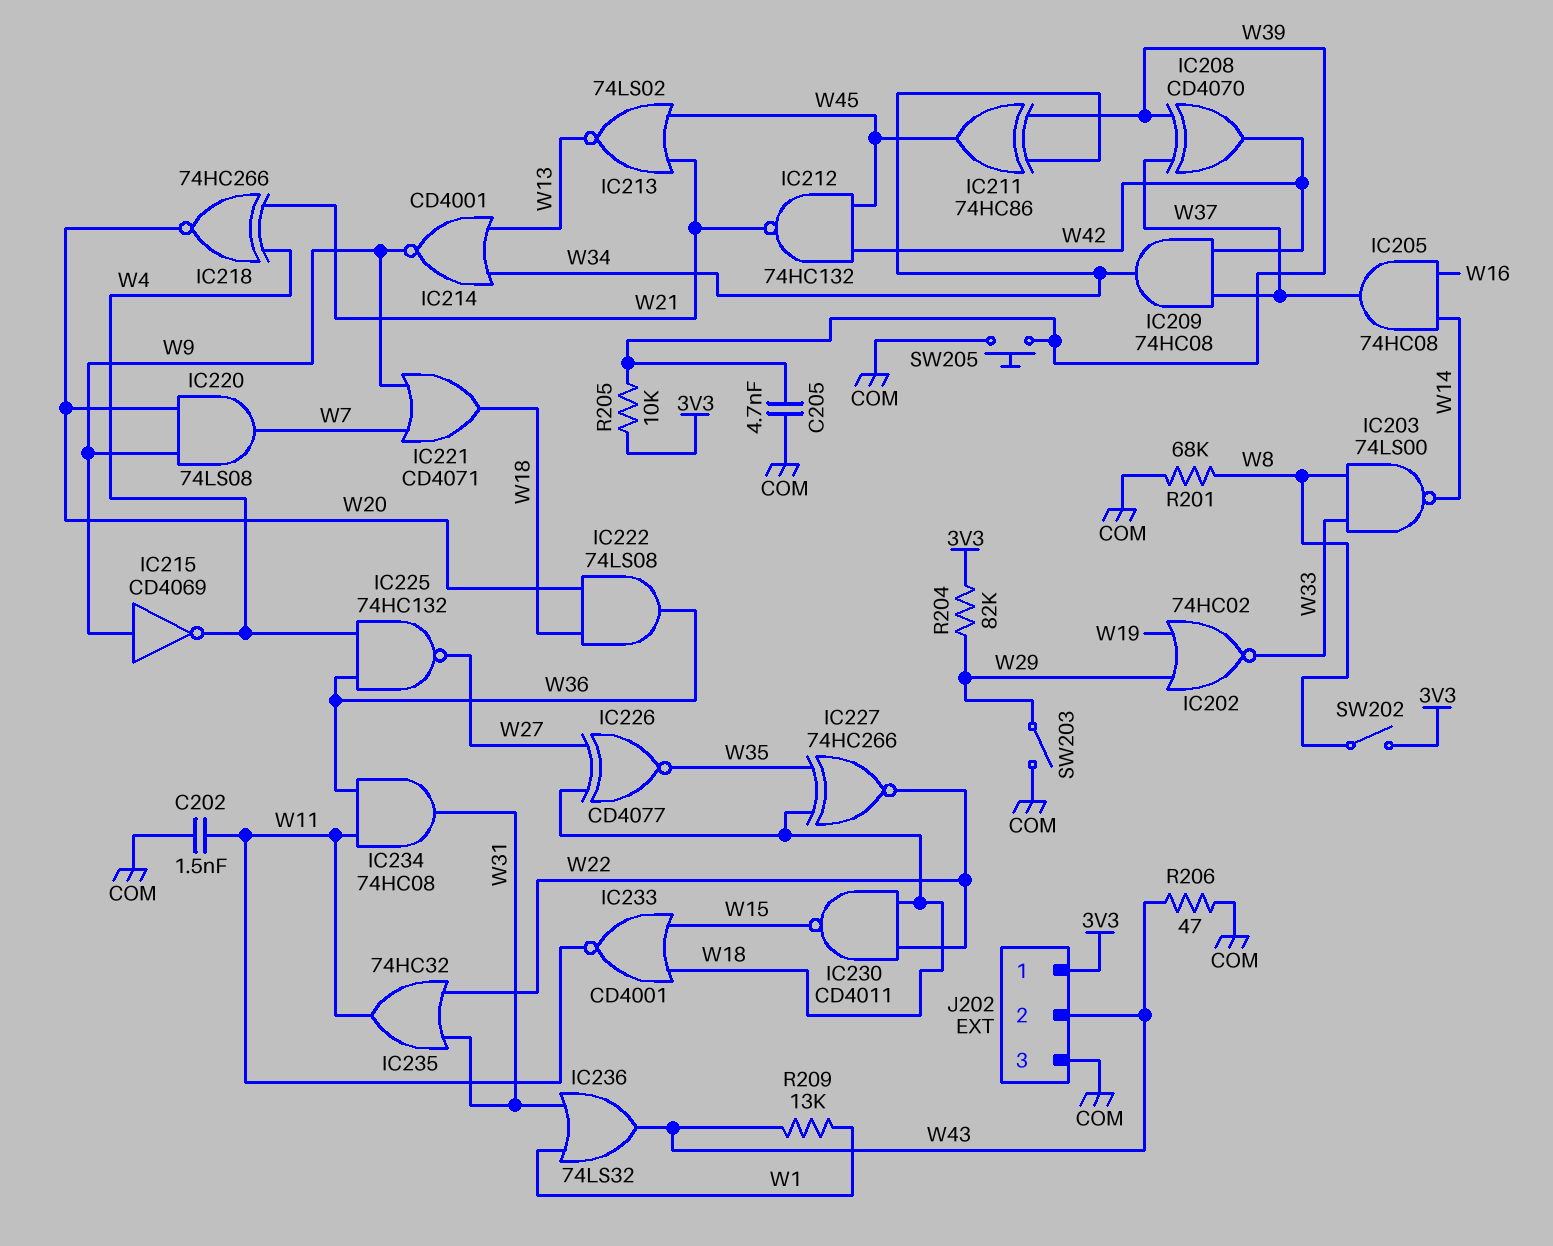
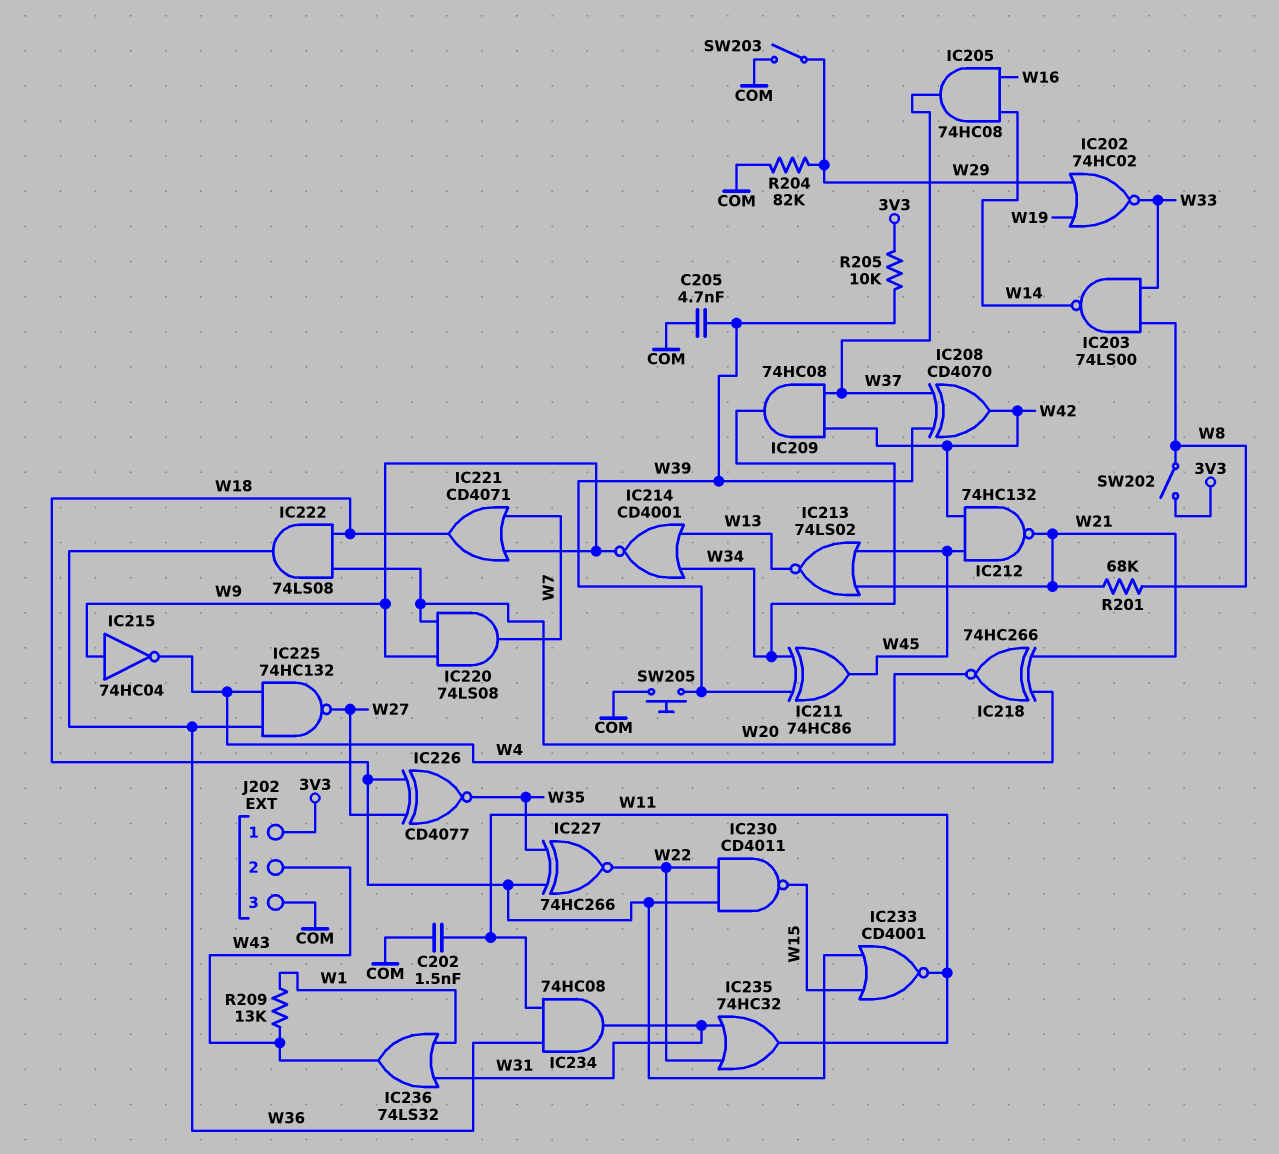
IC215: NOT CD4069 (in W9, out W4) -> NOT 74HC04 (in W9, out W4)
R201: 68k (COM, W8) -> 68k (W8, W21)
R204: 82k (3V3, W29) -> 82k (COM, W29)
R206: 47 (COM, W43) -> none

